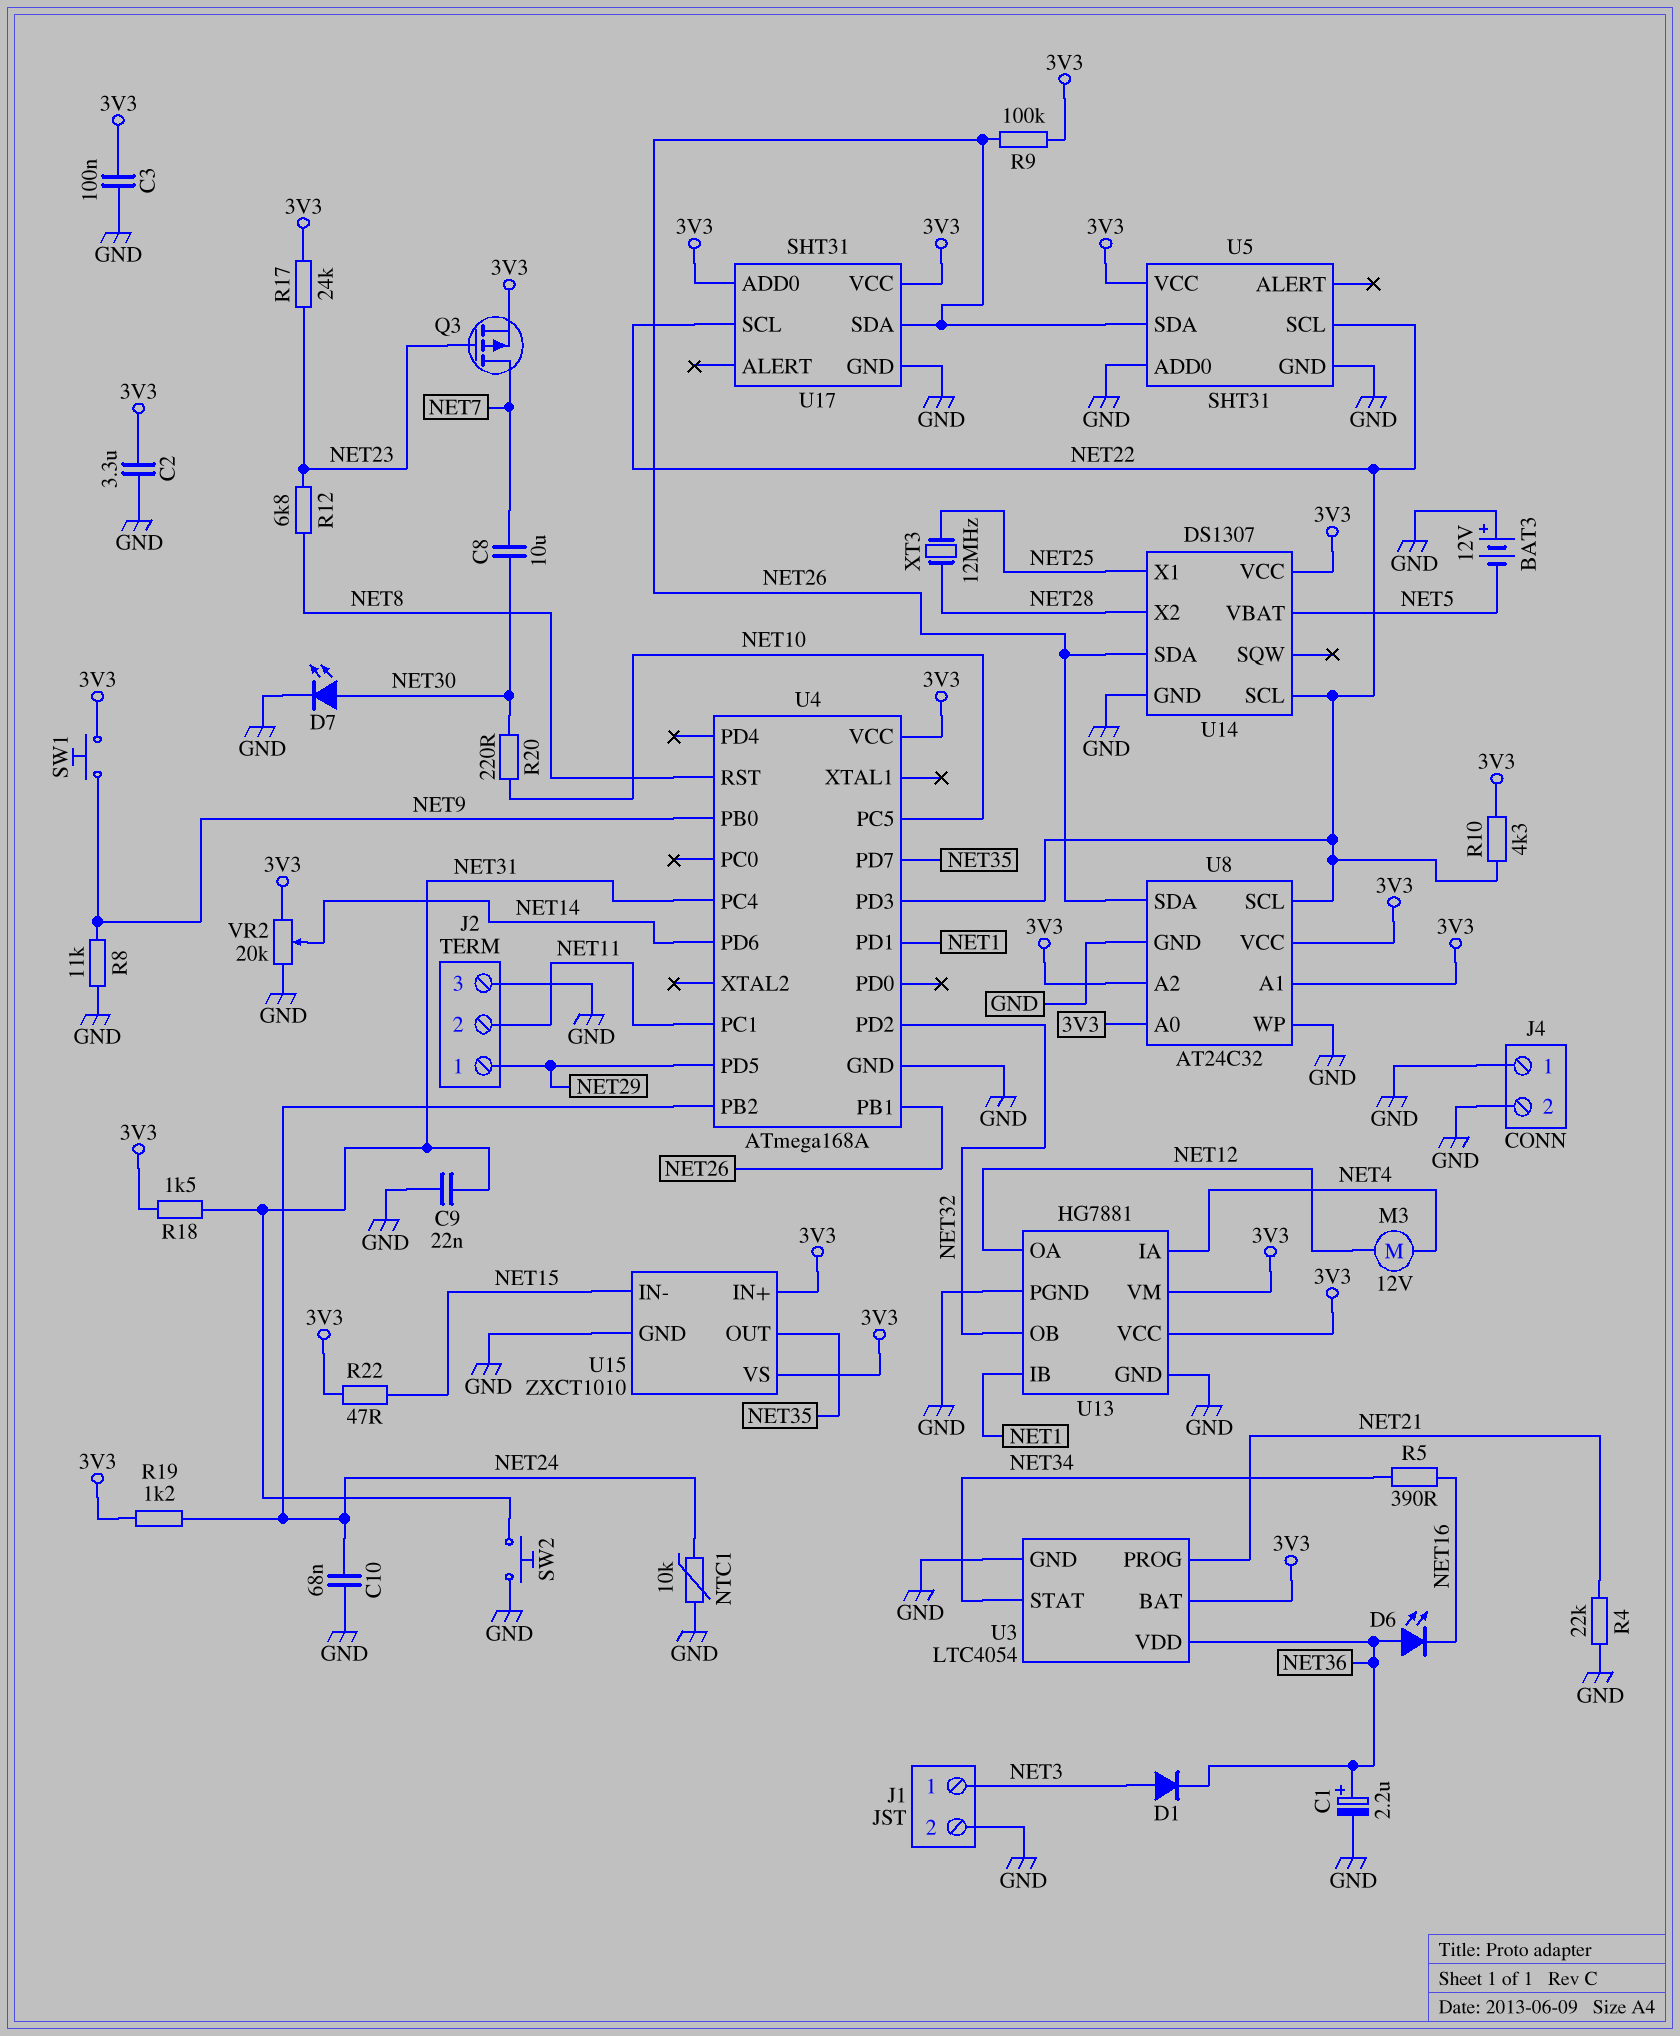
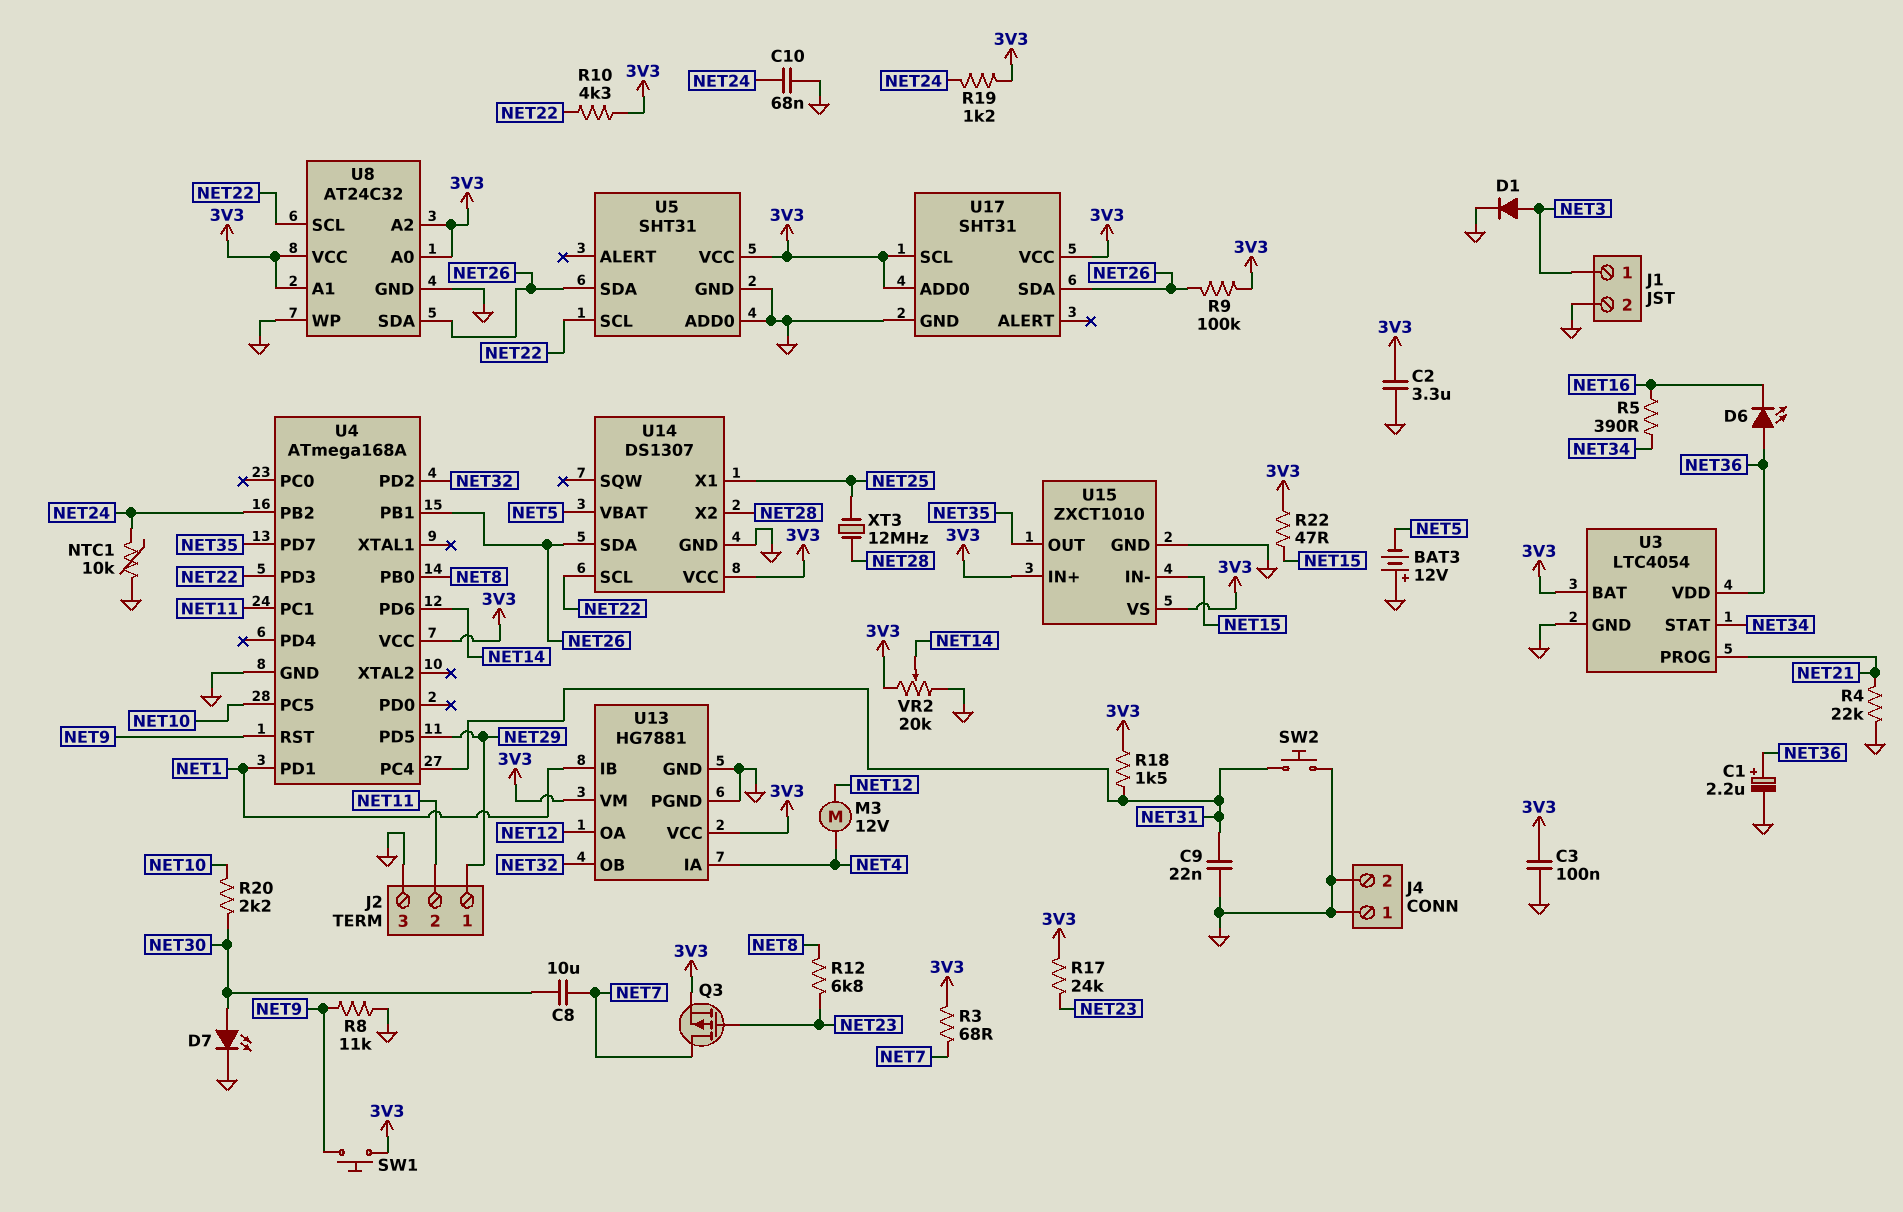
D1: diode (A NET3, K NET36) -> diode (A NET3, K GND)
R3: none -> 68 (3V3, NET7)
R20: 220 (NET10, NET30) -> 2.2k (NET10, NET30)
U4 pin PB0: NET9 -> NET8
U4 pin RST: NET8 -> NET9
U17 pin SCL: NET22 -> 3V3

